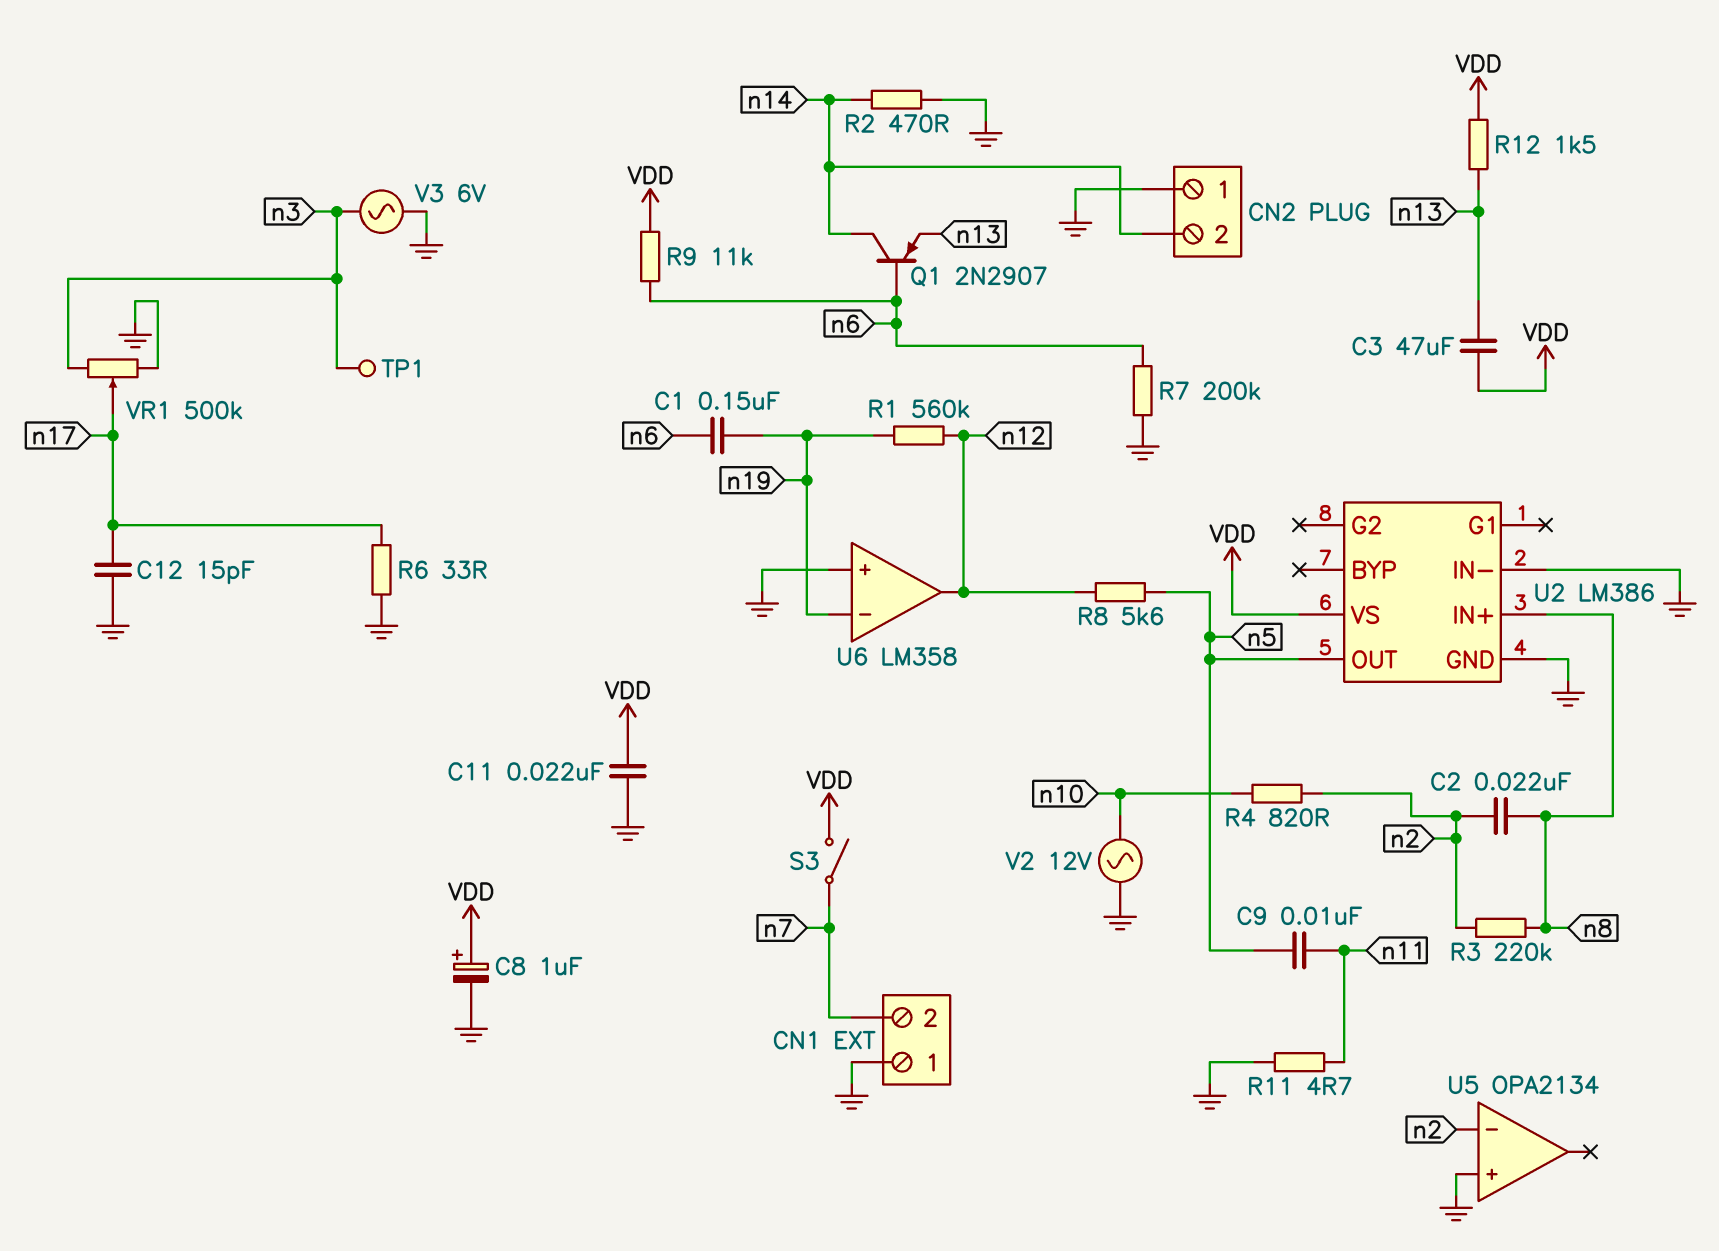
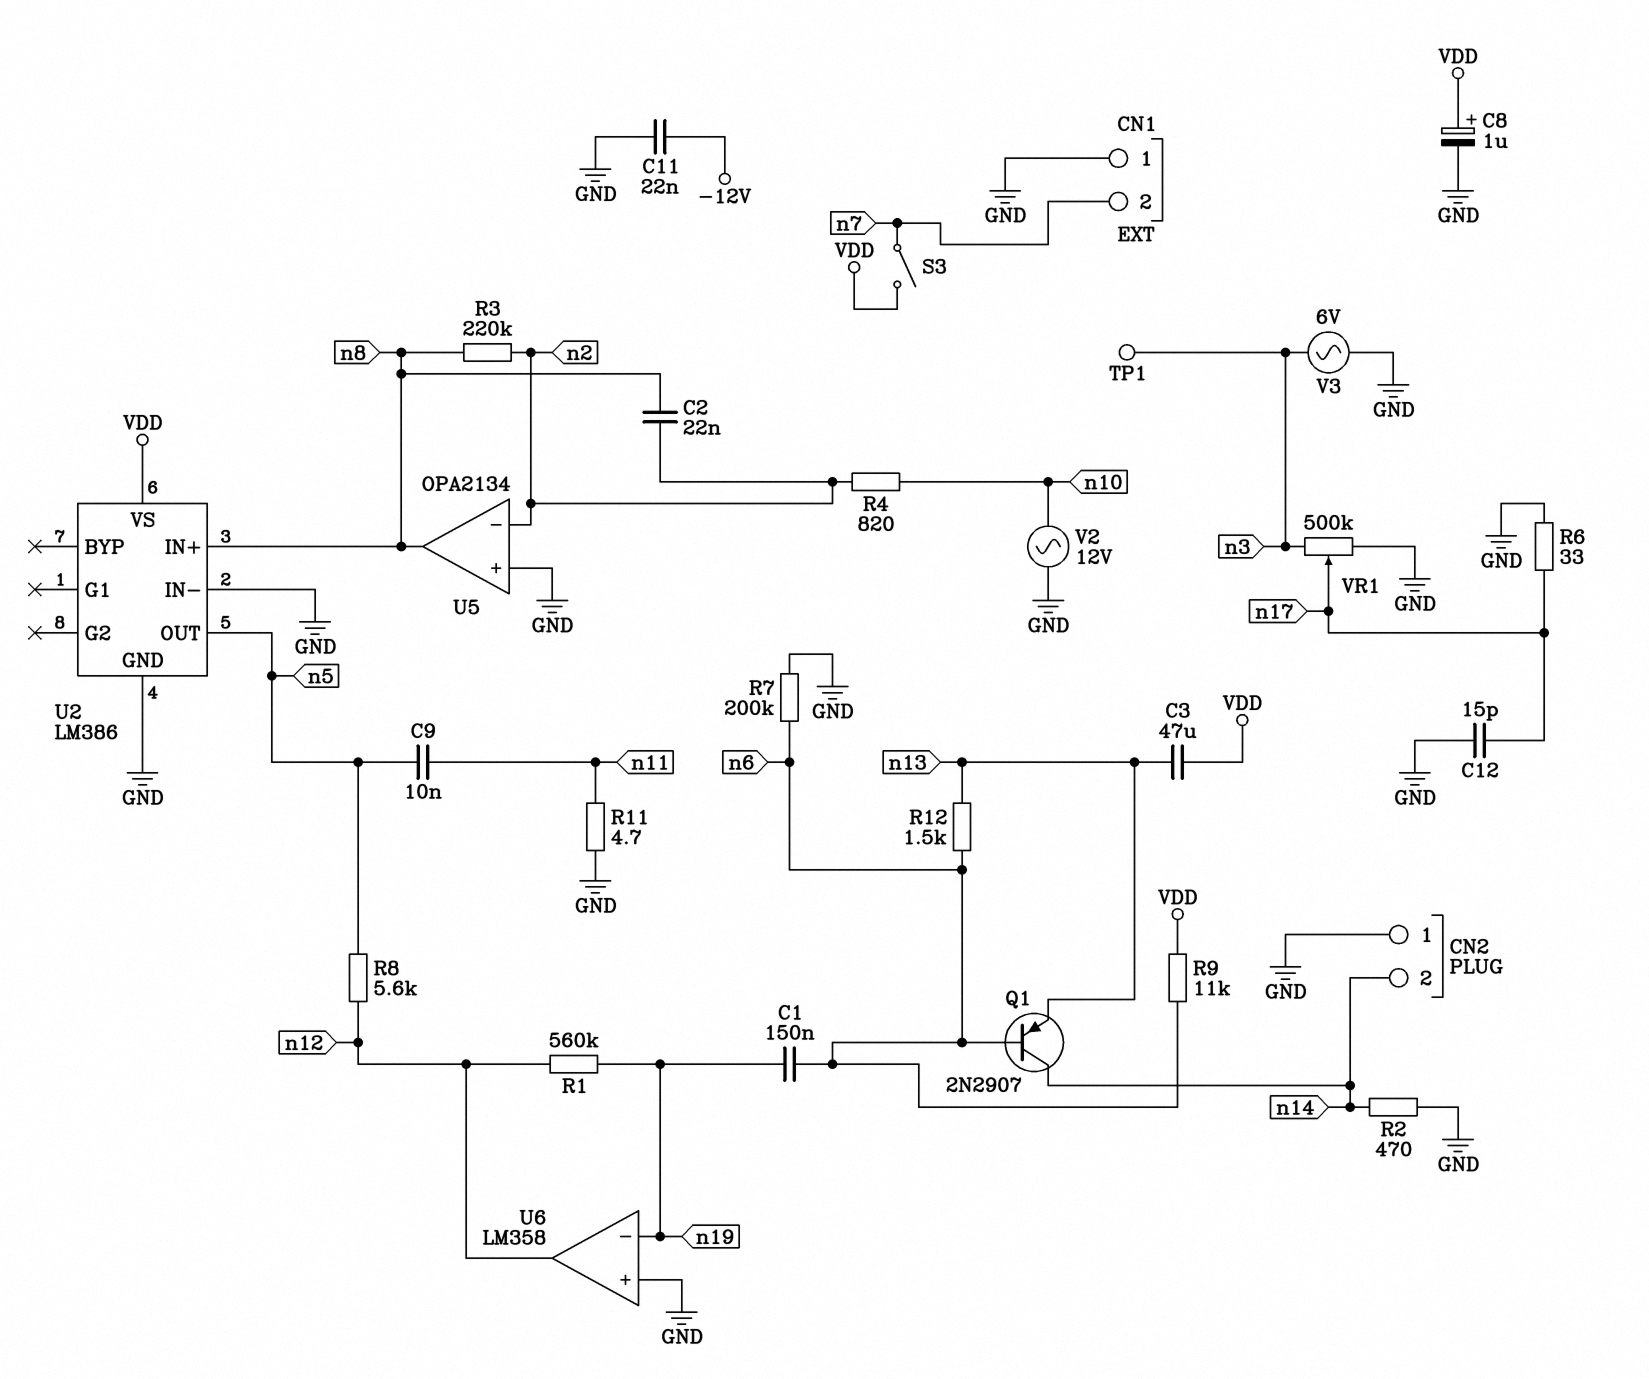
C11: 22nF (GND, VDD) -> 22nF (-12V, GND)
R12: 1.5k (VDD, n13) -> 1.5k (n6, n13)
U5 pin out: none -> n8

